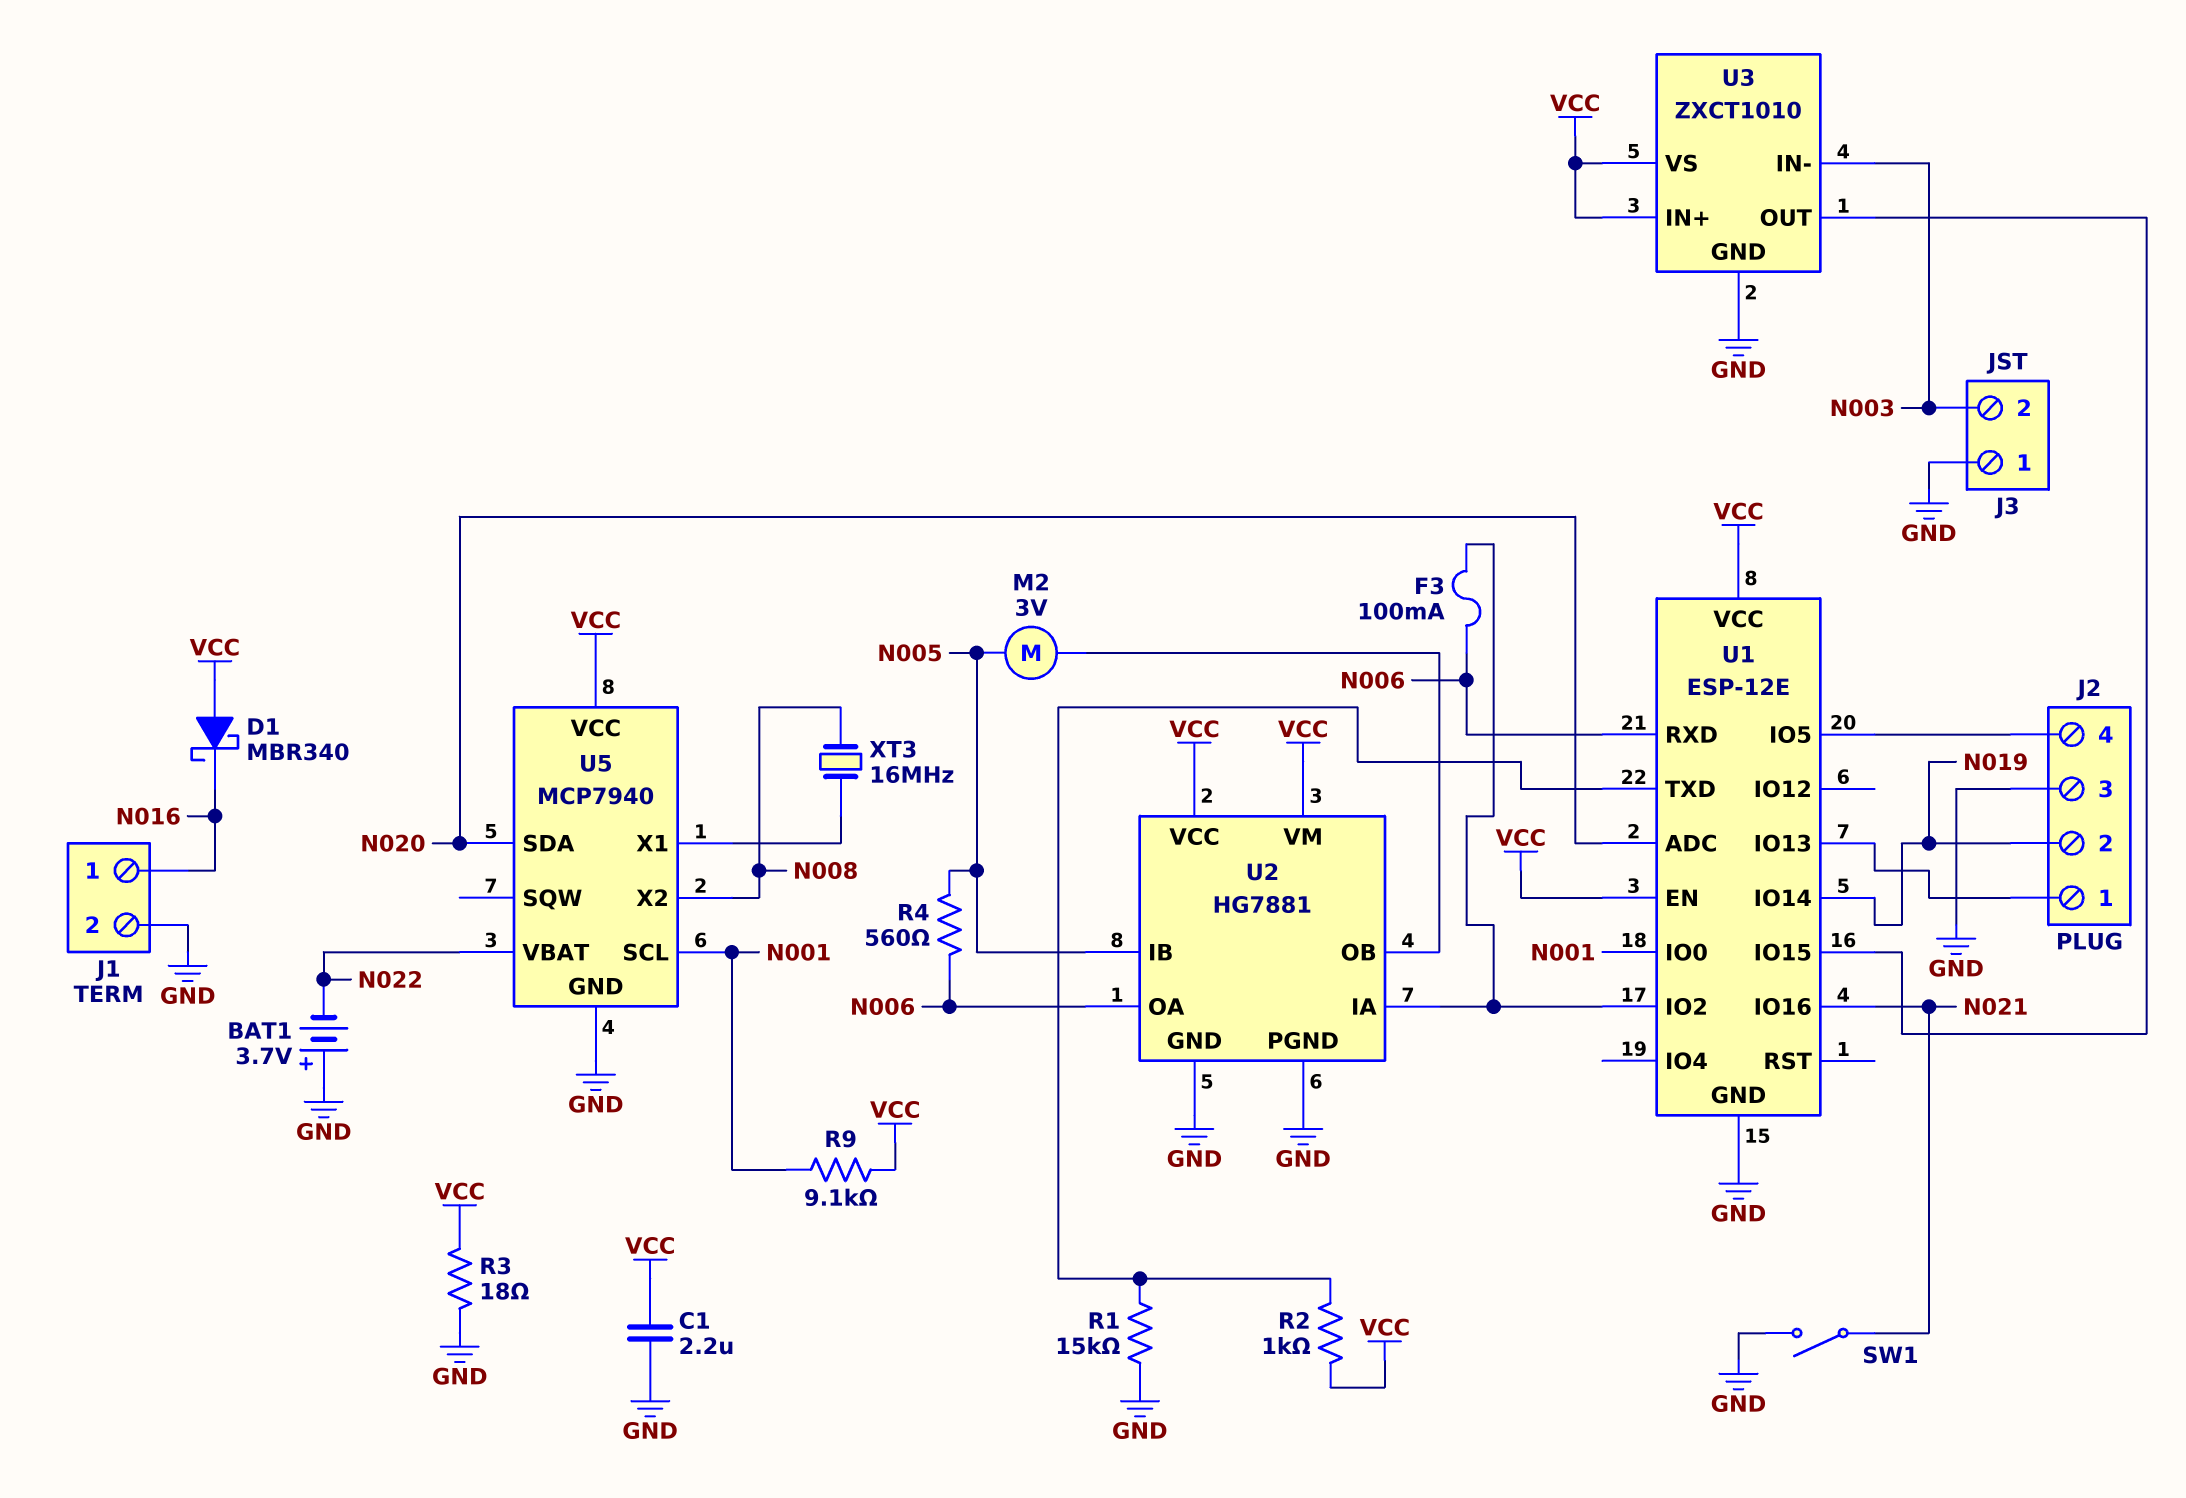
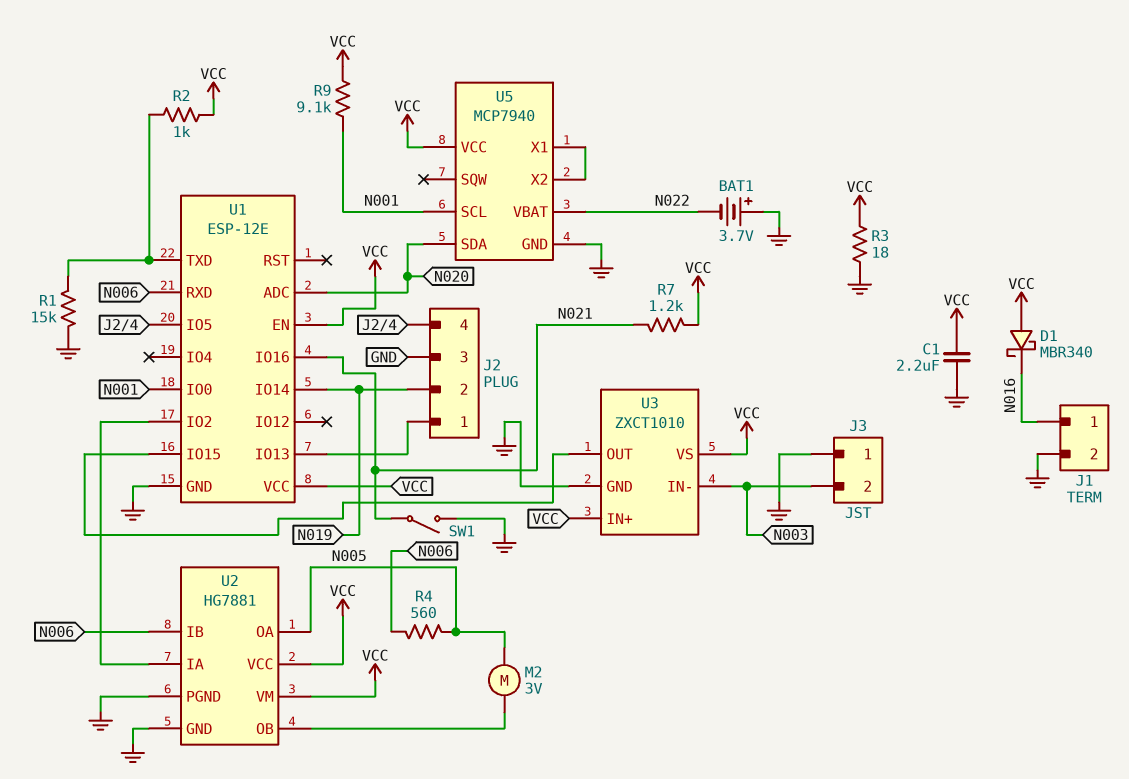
F3: 100mA (N006, U1/IO2) -> none
R7: none -> 1.2k (N021, VCC)
U2 pin IB: N005 -> N006
U2 pin OA: N006 -> N005
U5 pin X2: N008 -> U5/X1
XT3: 16MHz (N008, U5/X1) -> none

